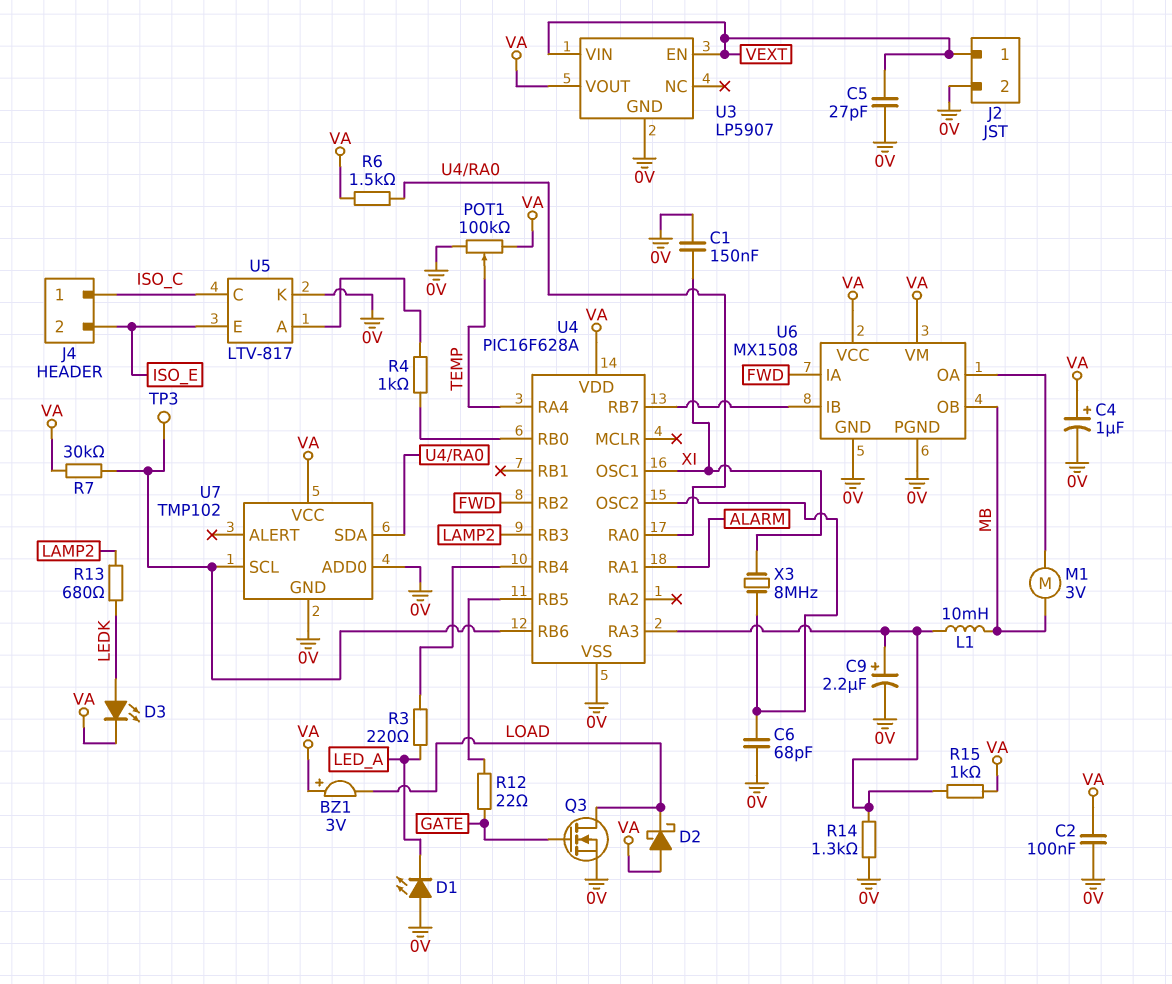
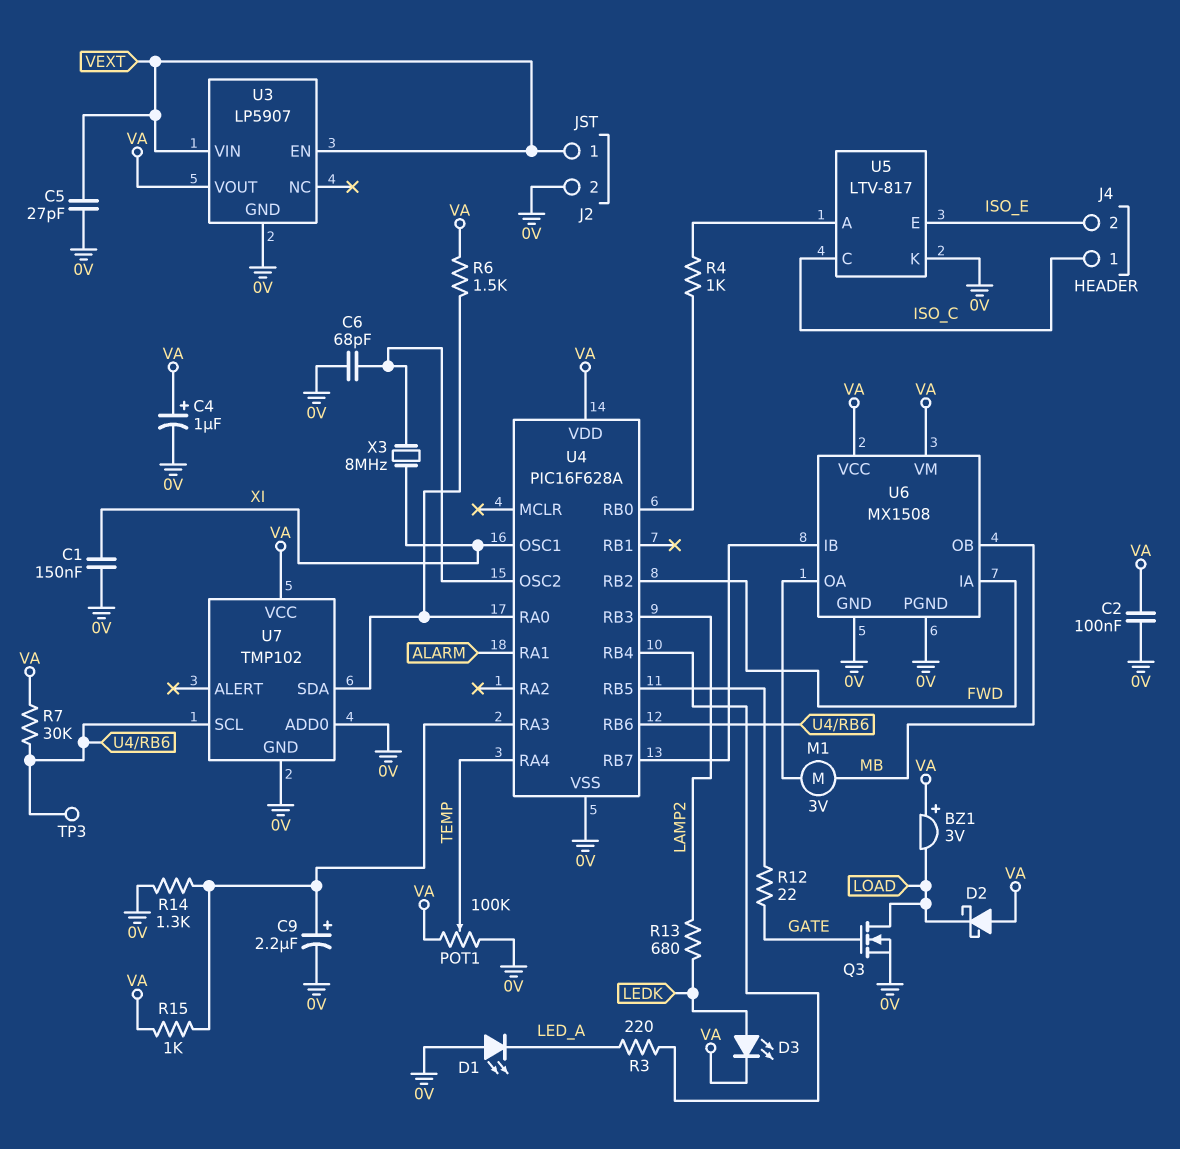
L1: 10mH (MB, U4/RA3) -> none

